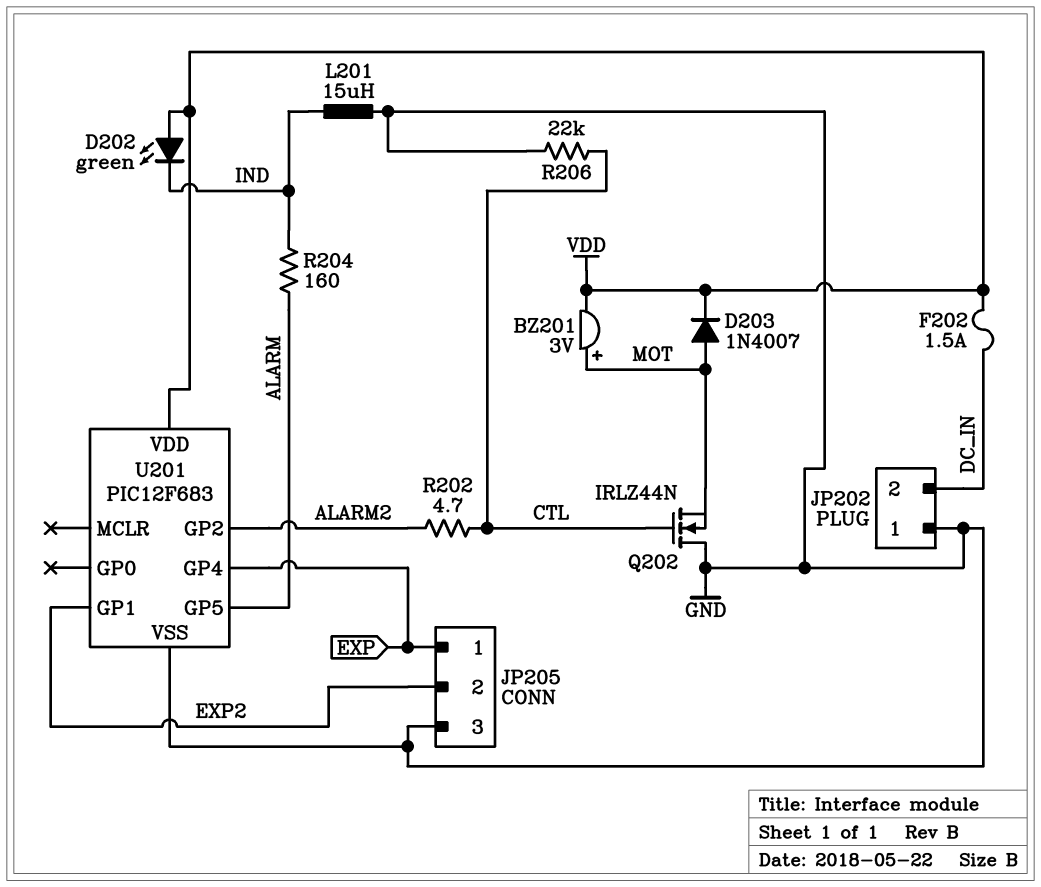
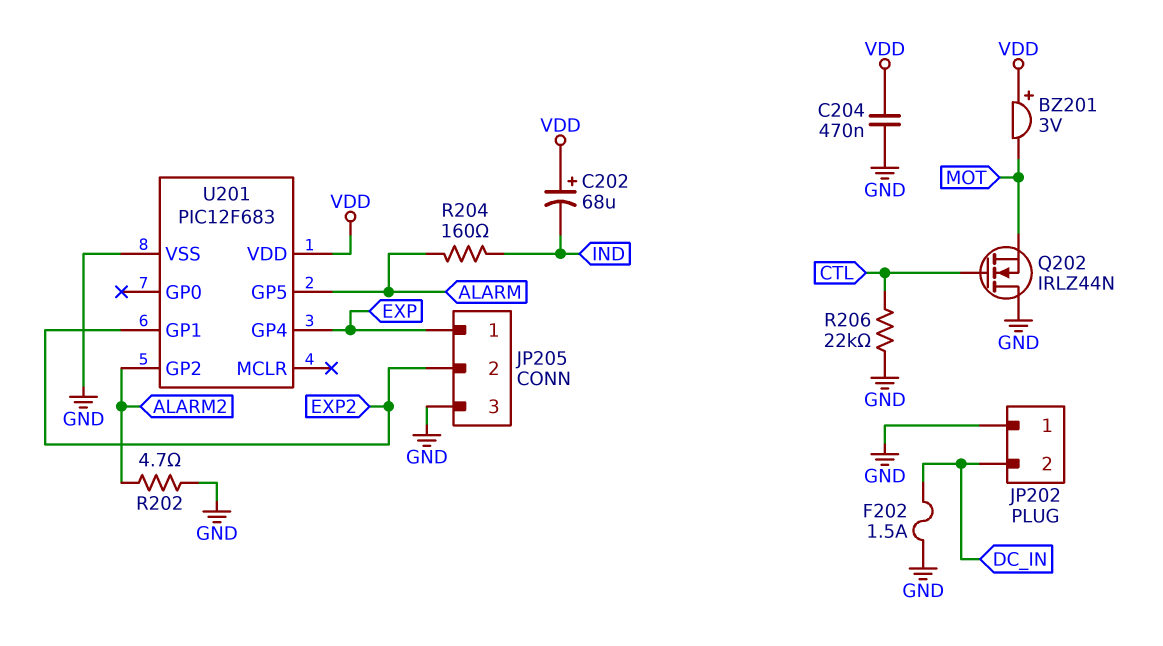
BZ201: buzzer 3V (plus MOT, minus VDD) -> buzzer 3V (plus VDD, minus MOT)
C202: none -> 68uF (plus VDD, minus IND)
C204: none -> 470nF (GND, VDD)
D202: LED green (A VDD, K IND) -> none
D203: diode 1N4007 (A MOT, K VDD) -> none
F202: 1.5A (DC_IN, VDD) -> 1.5A (DC_IN, GND)
L201: 15uH (GND, IND) -> none
R202: 4.7 (ALARM2, CTL) -> 4.7 (ALARM2, GND)

